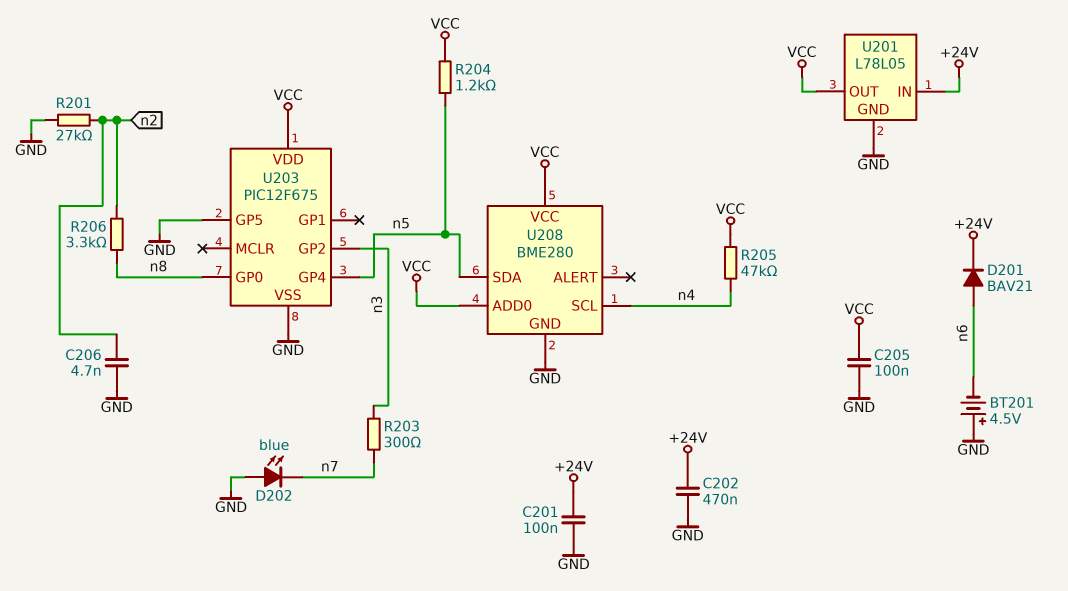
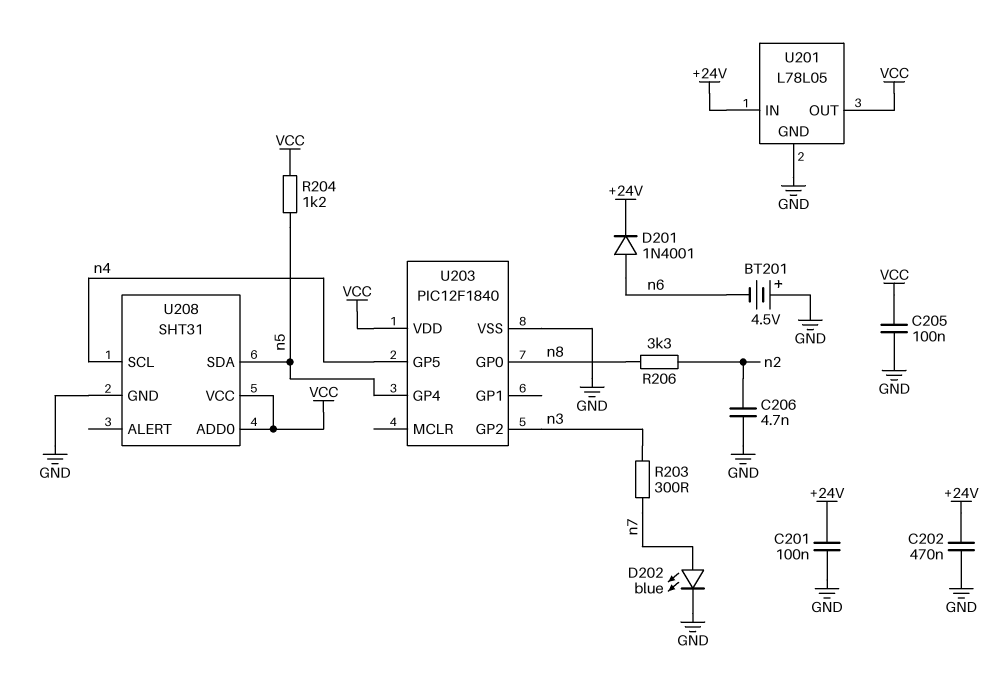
D201: diode BAV21 (A n6, K +24V) -> diode 1N4001 (A n6, K +24V)
D202: LED blue (A GND, K n7) -> LED blue (A n7, K GND)
R201: 27k (GND, n2) -> none
R205: 47k (VCC, n4) -> none
U203: PIC12F675 -> PIC12F1840
U203 pin GP5: GND -> n4
U208: BME280 -> SHT31

